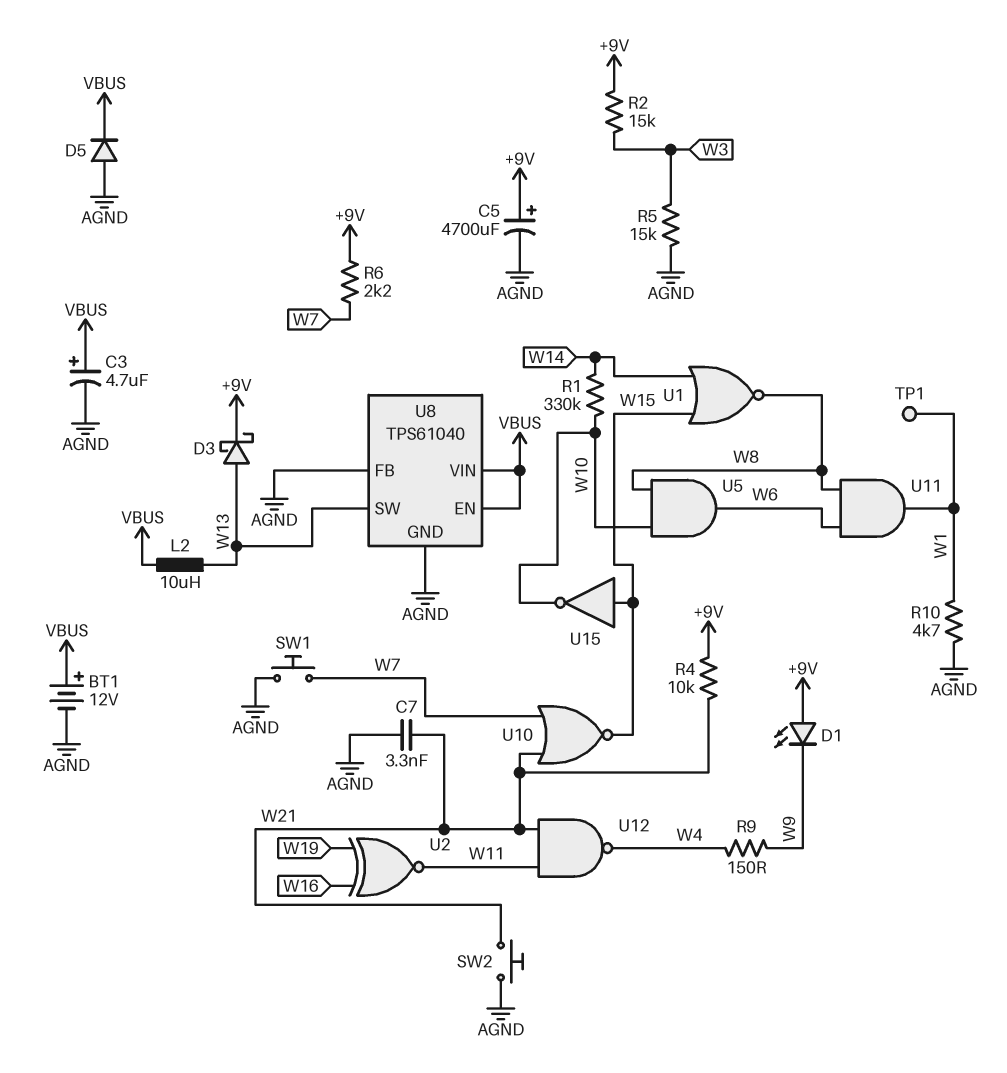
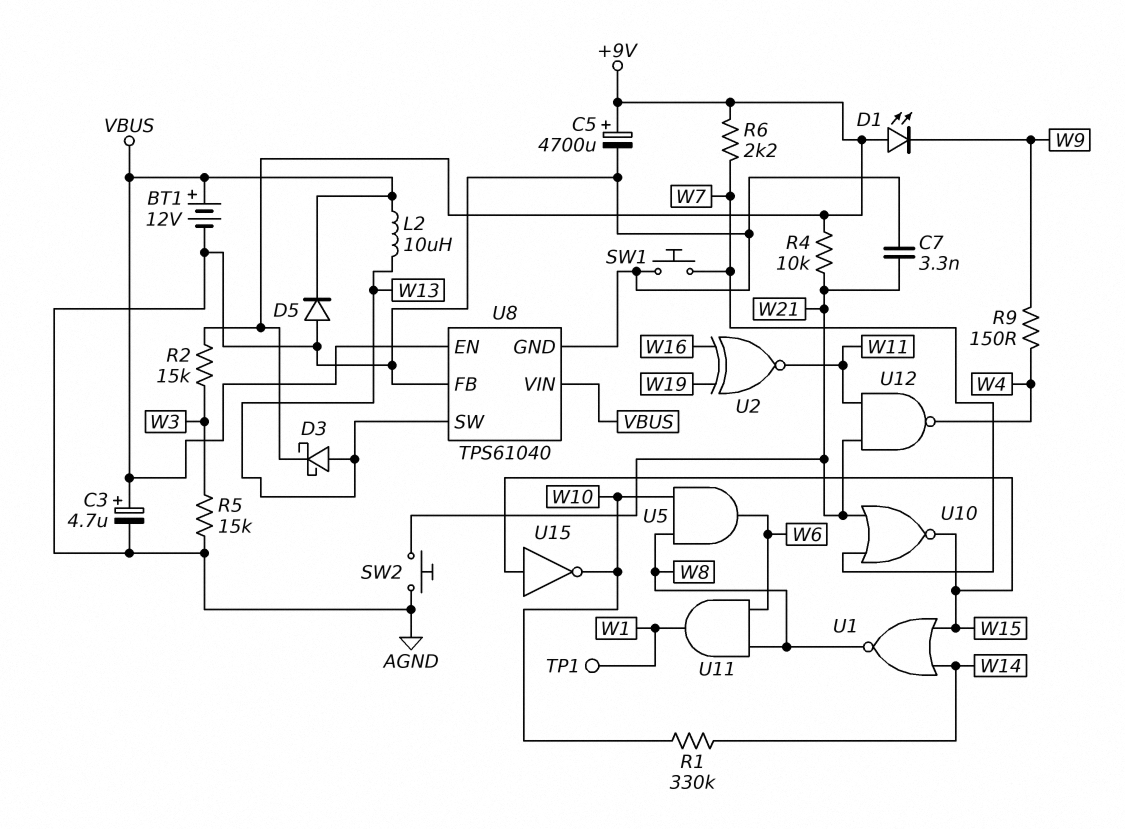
R10: 4.7k (AGND, W1) -> none

